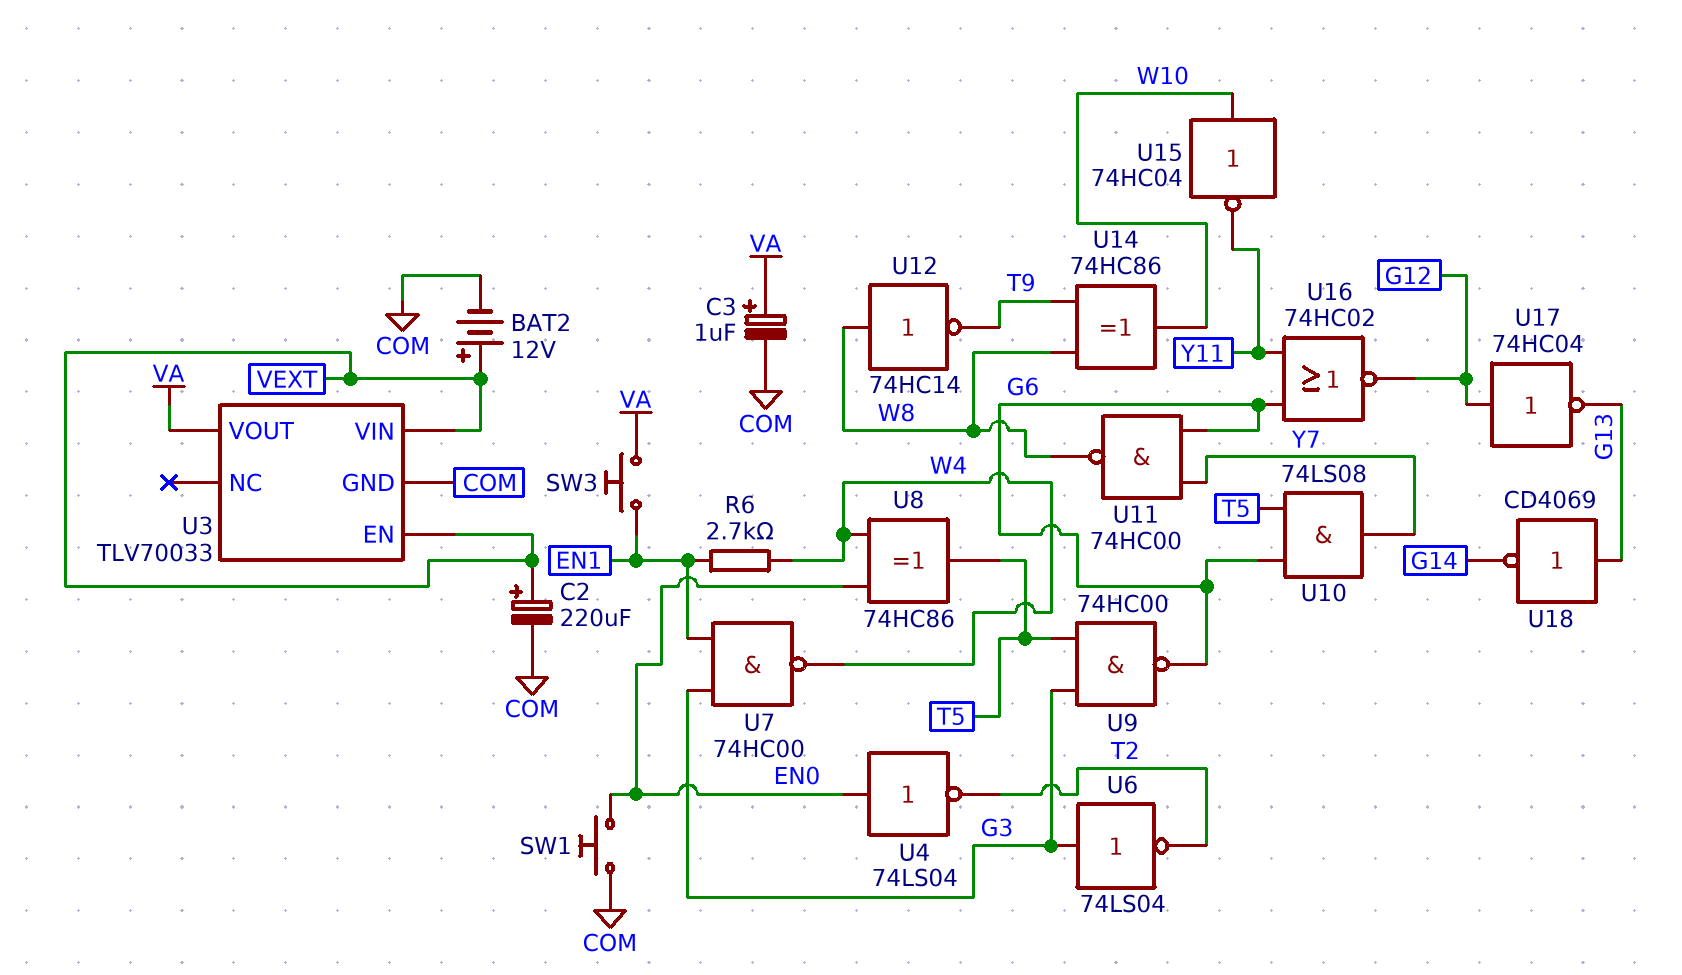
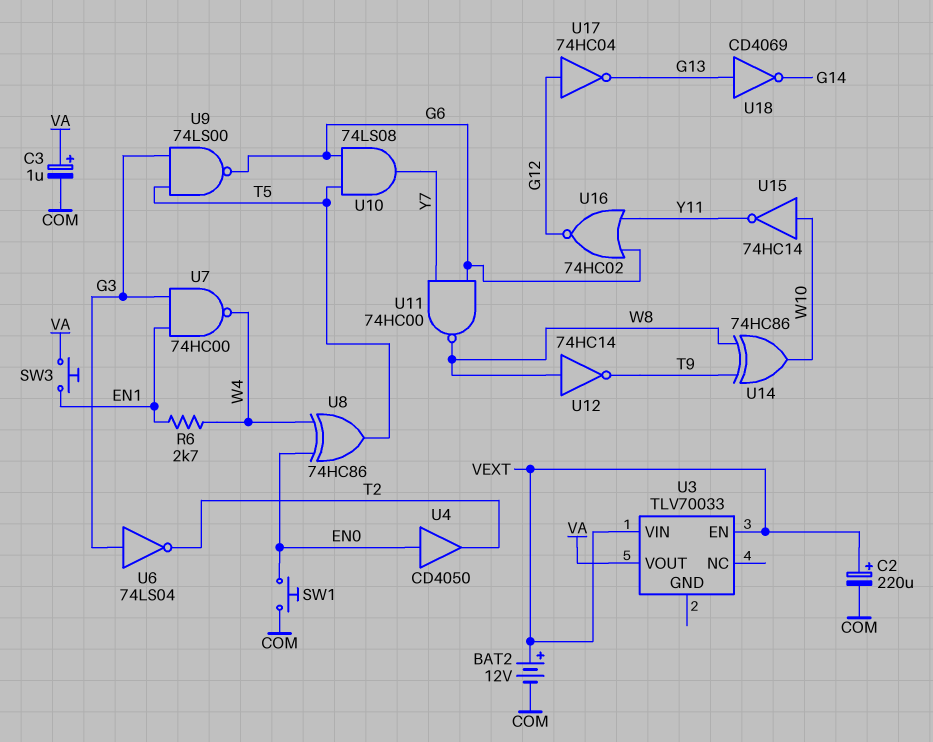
U3 pin GND: COM -> none
U4: NOT 74LS04 (in EN0, out T2) -> buffer CD4050 (in EN0, out T2)
U9: NAND 74HC00 (in G3, in T5, out G6) -> NAND 74LS00 (in G3, in T5, out G6)
U15: NOT 74HC04 (in W10, out Y11) -> NOT 74HC14 (in W10, out Y11)

